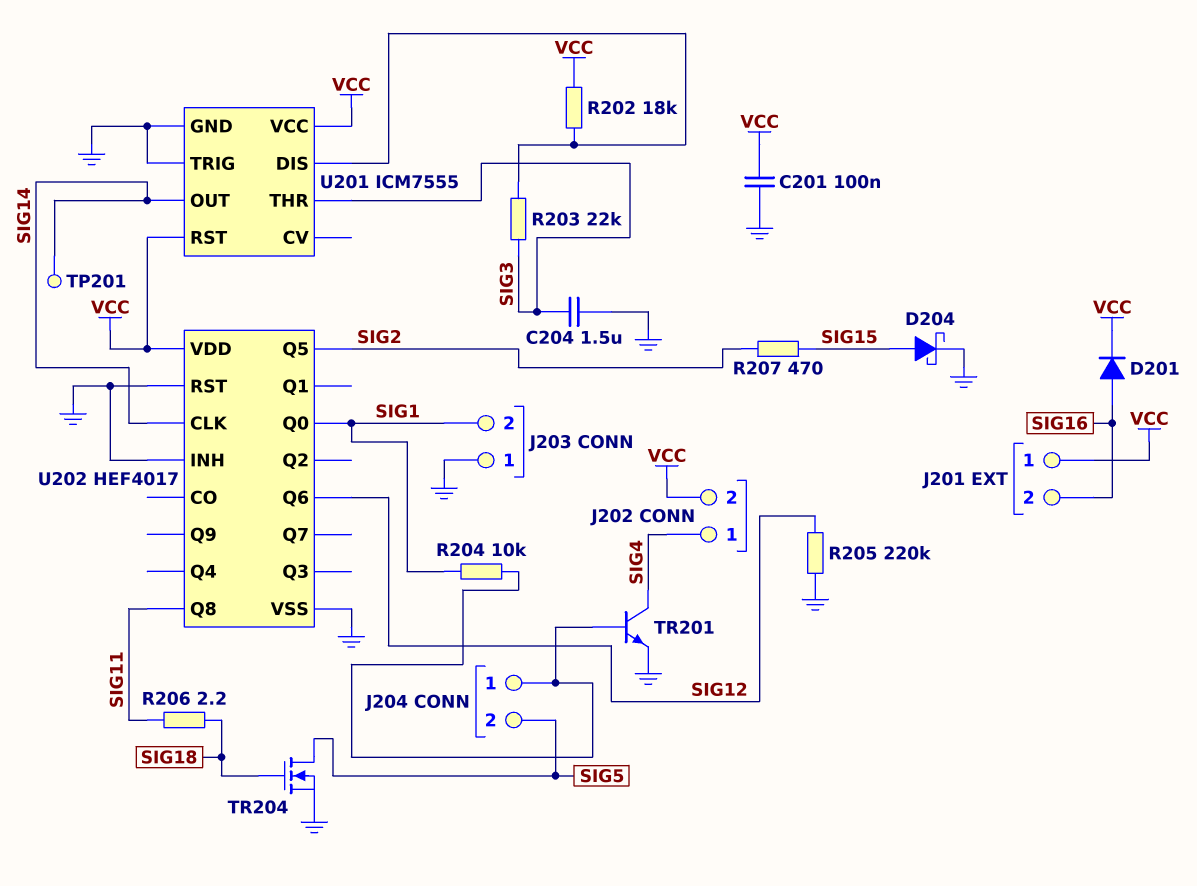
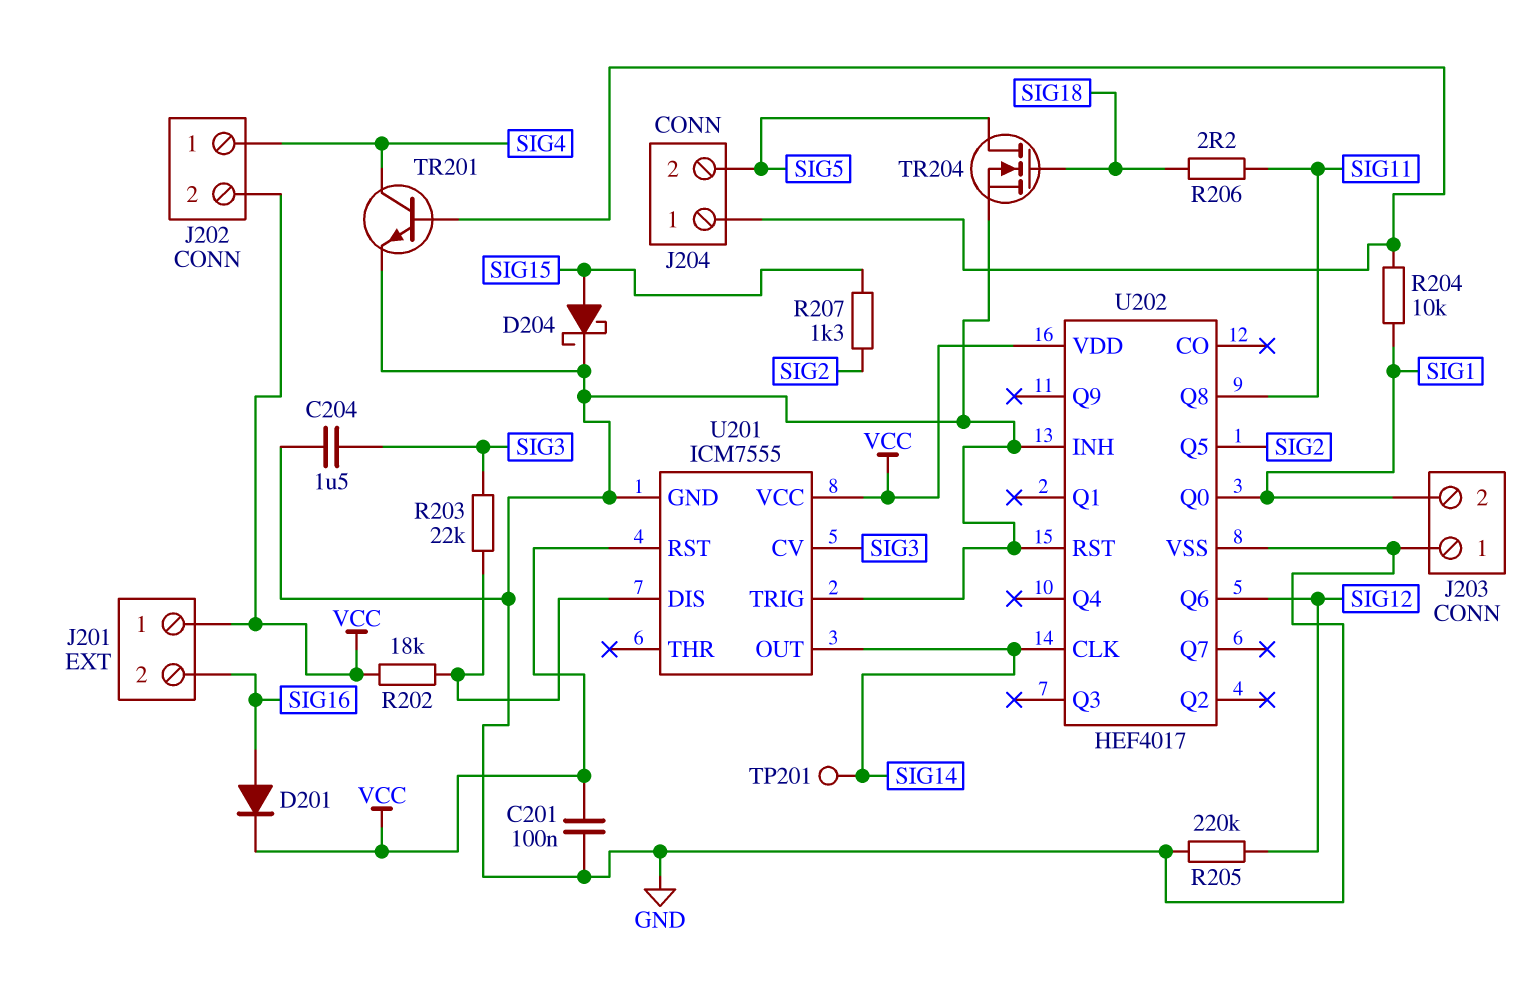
R207: 470 (SIG2, SIG15) -> 1.3k (SIG2, SIG15)
U201 pin CV: none -> SIG3
U201 pin THR: SIG3 -> none

